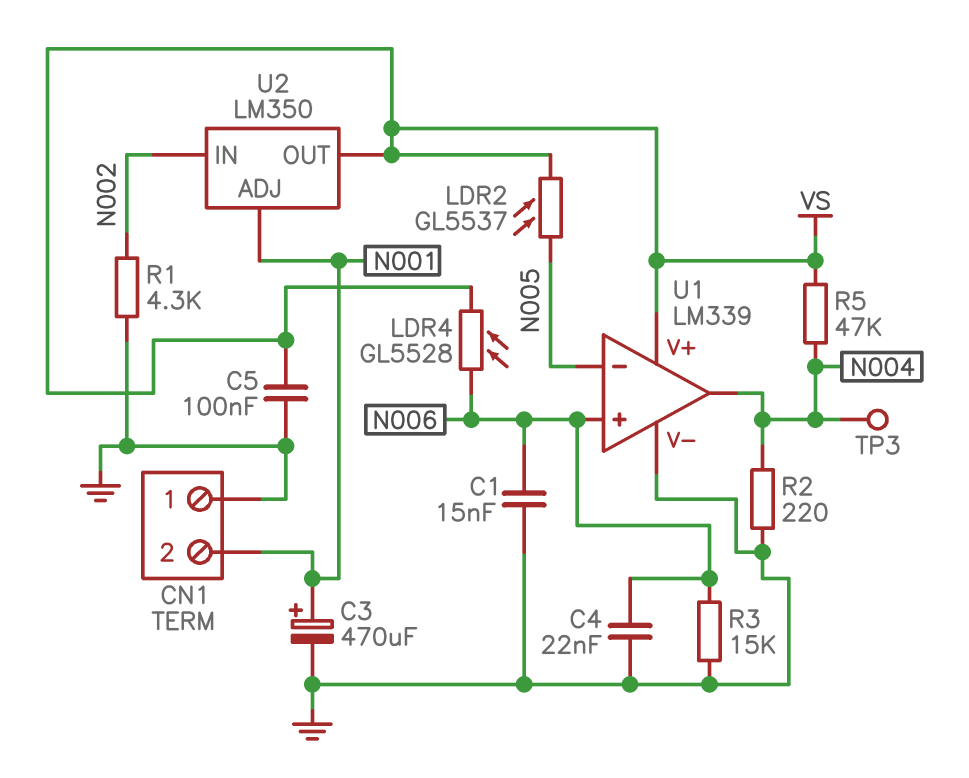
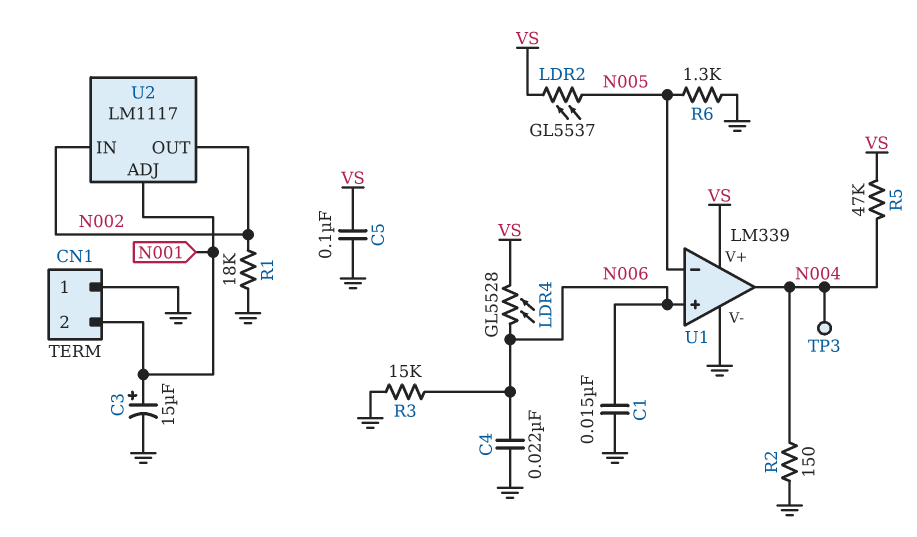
C3: 470uF (plus N001, minus GND) -> 15uF (plus N001, minus GND)
R1: 4.3k (GND, N002) -> 18k (GND, N002)
R2: 220 (GND, N004) -> 150 (GND, N004)
R6: none -> 1.3k (GND, N005)
U2: LM350 -> LM1117
U2 pin OUT: VS -> N002

